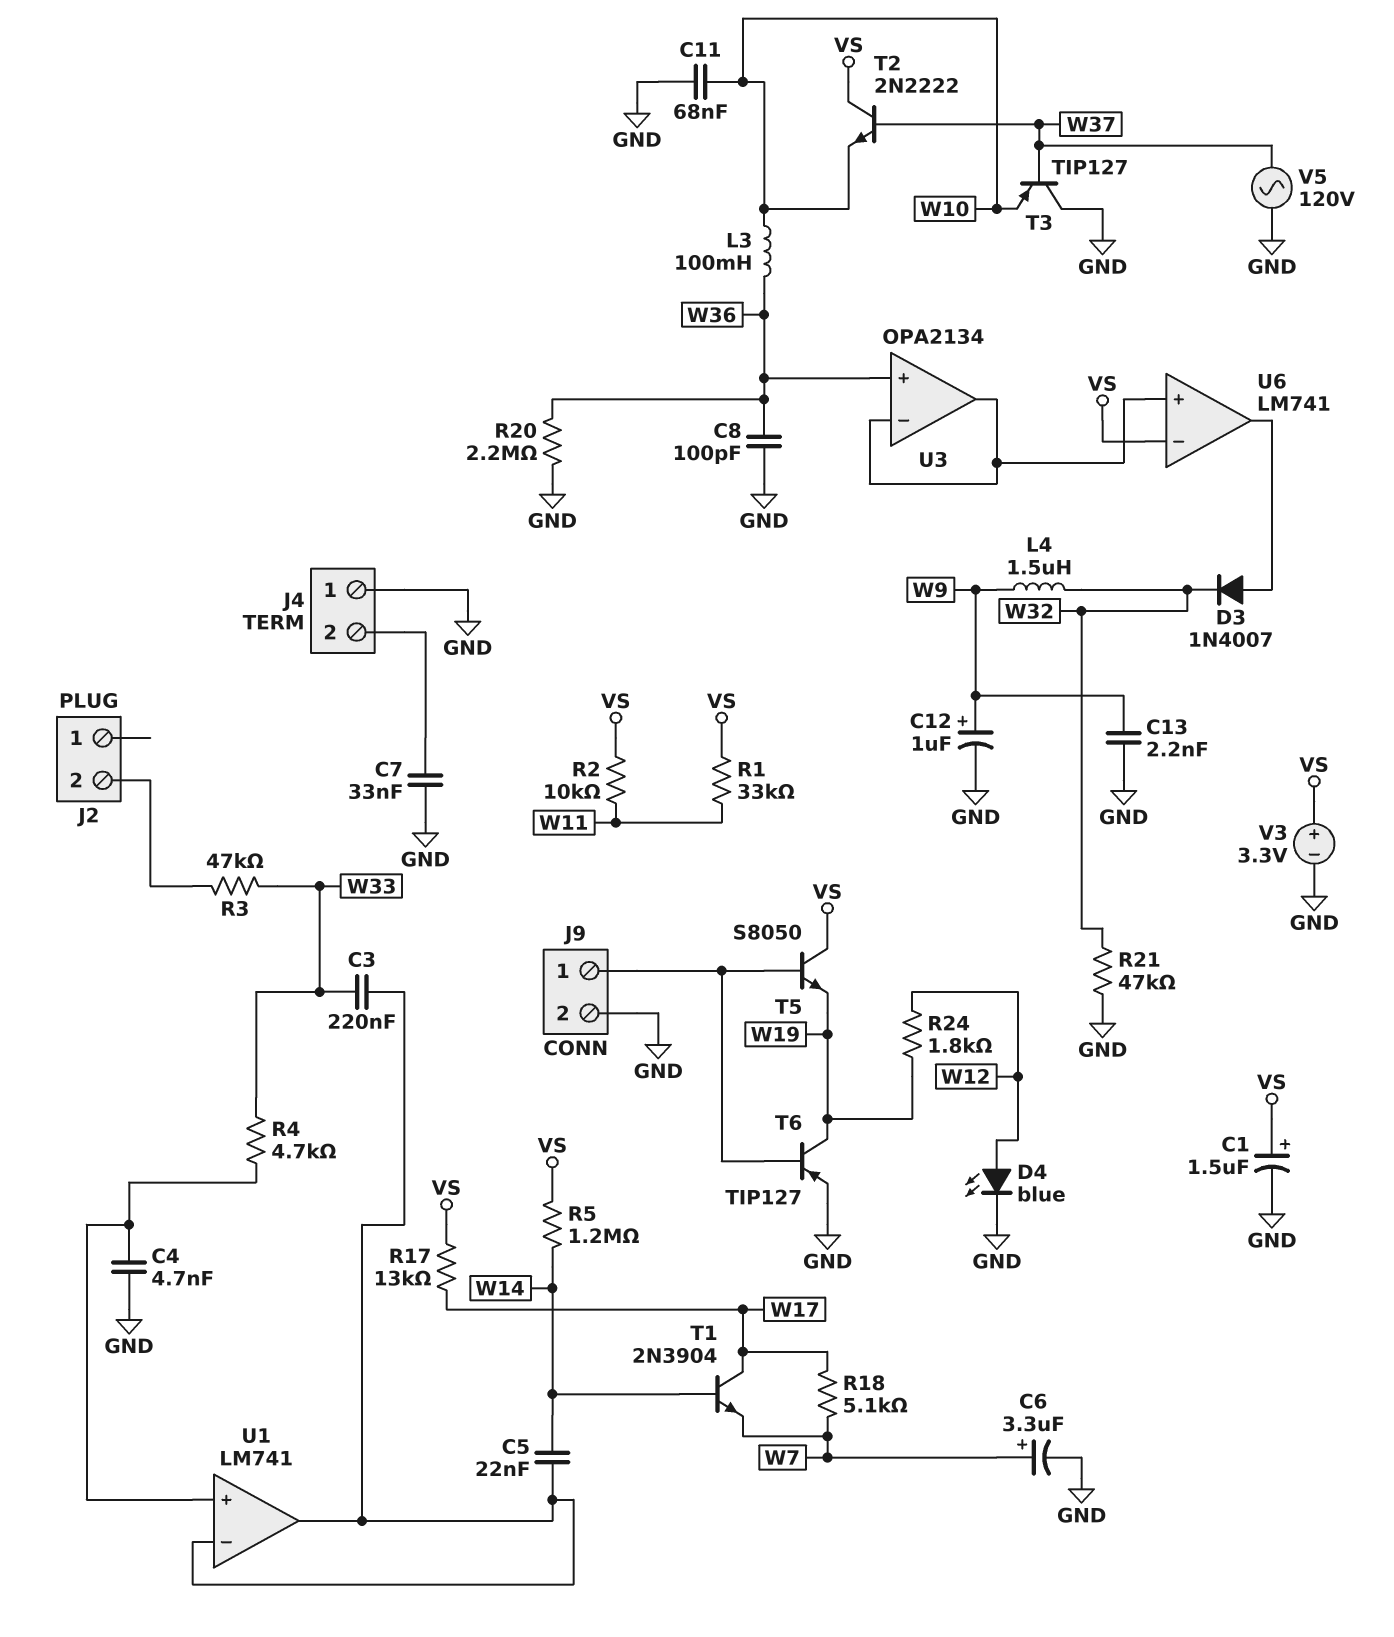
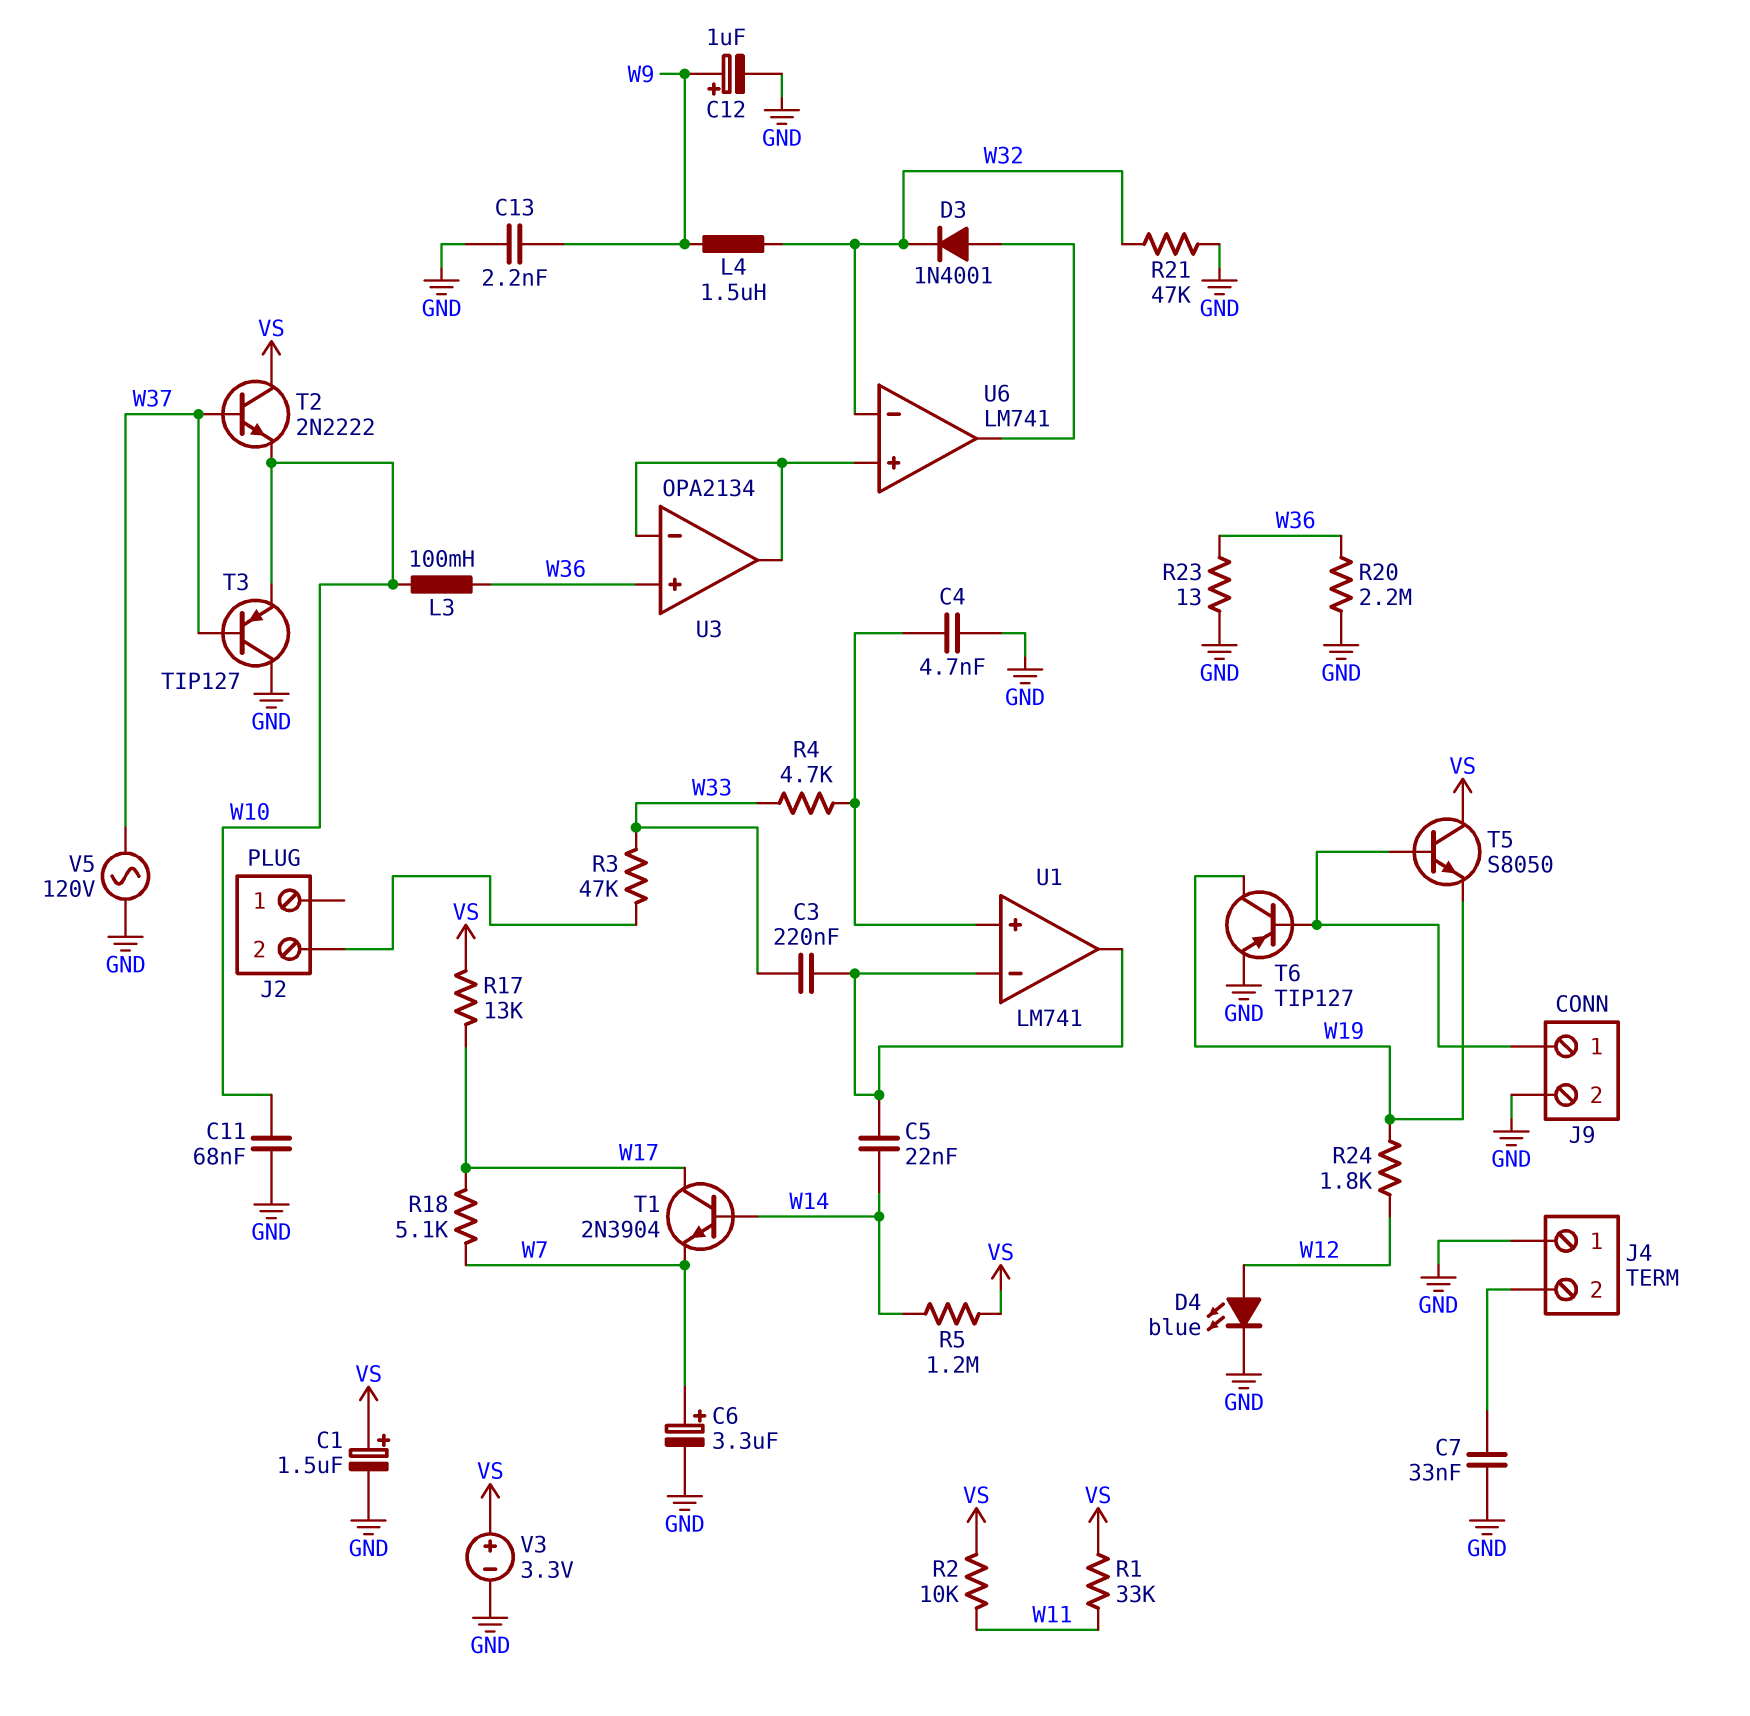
C8: 100pF (GND, W36) -> none
D3: diode 1N4007 (A U6/out, K W32) -> diode 1N4001 (A U6/out, K W32)
R23: none -> 13 (GND, W36)
U6 pin in-: VS -> W32

